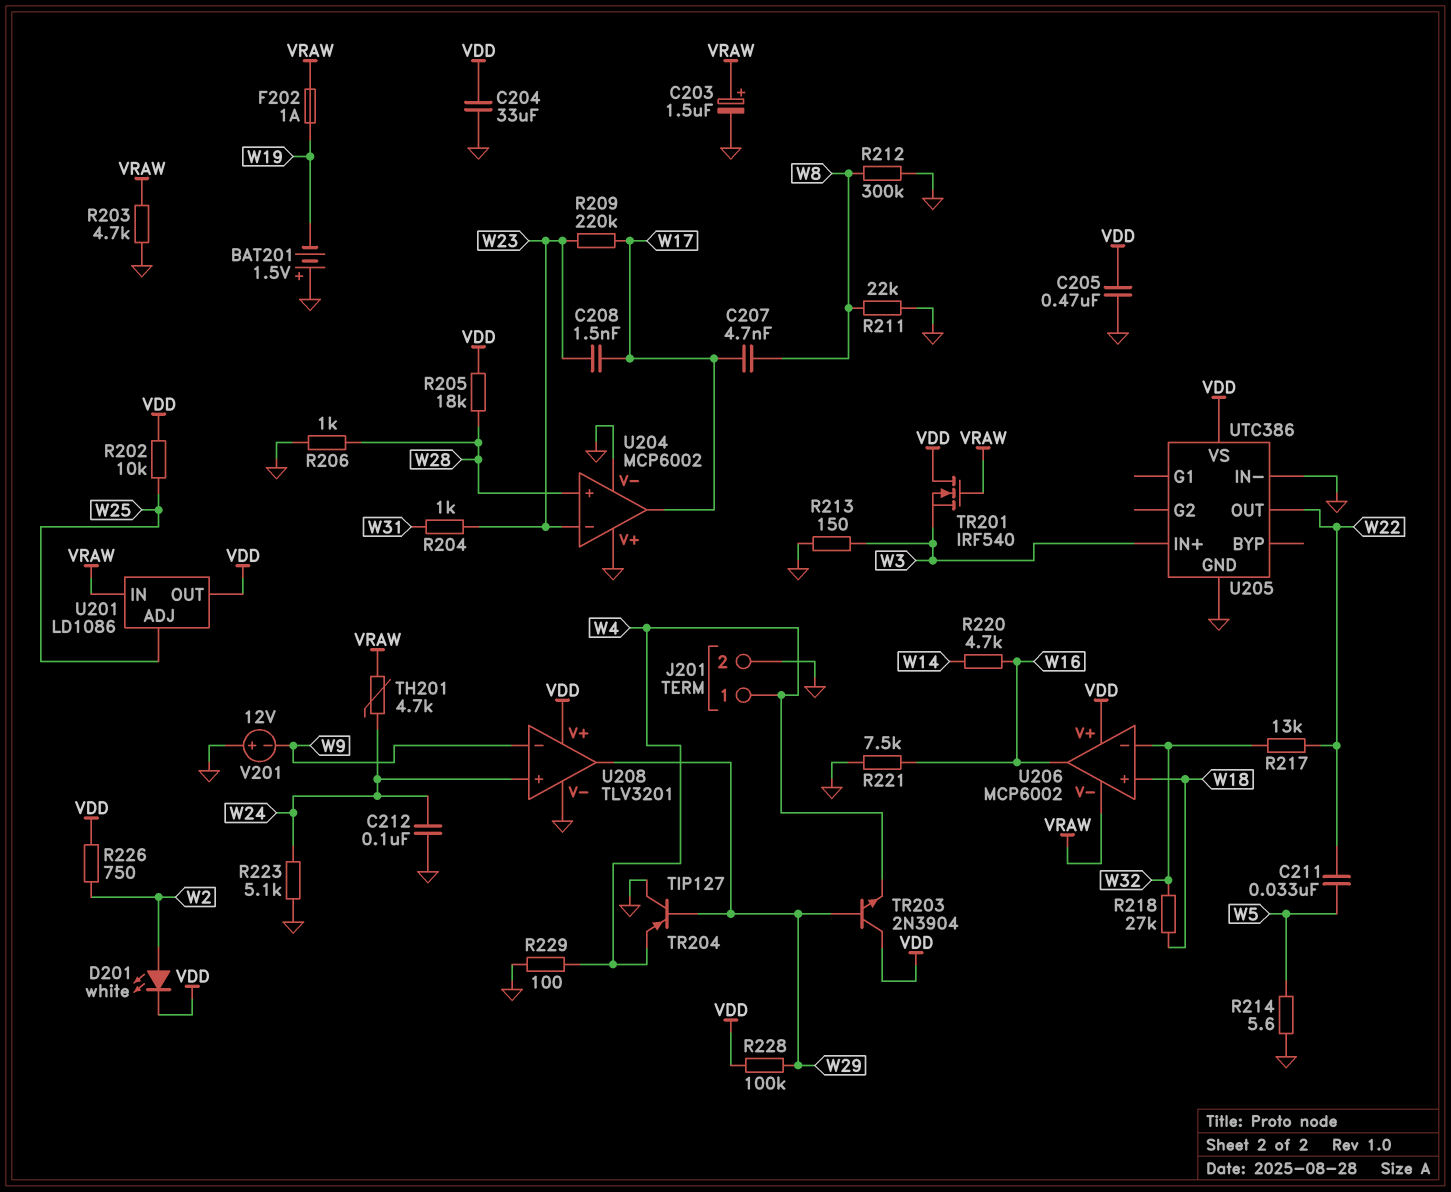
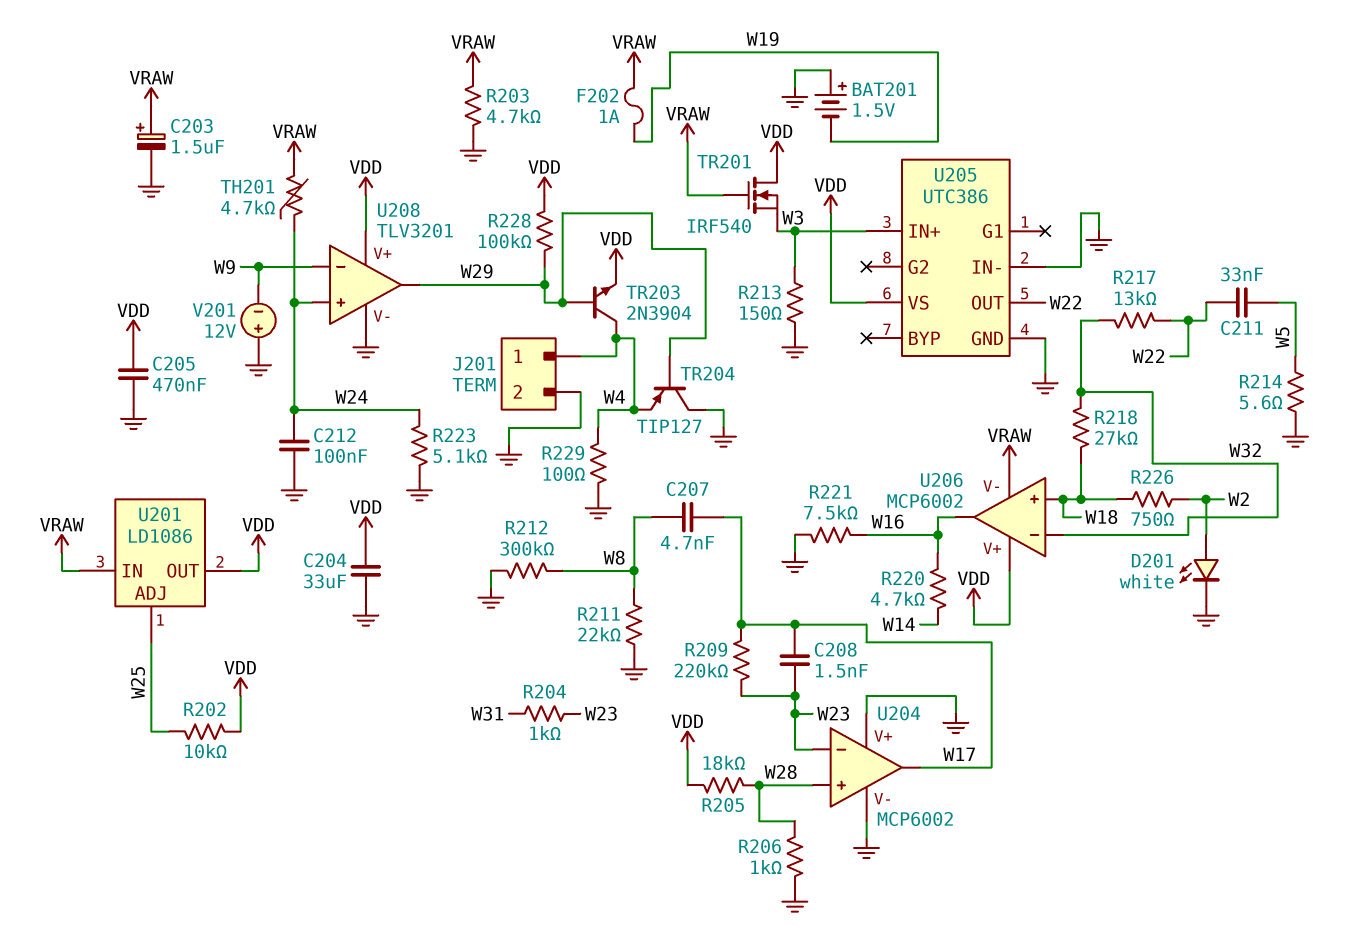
D201: LED white (A W2, K VDD) -> LED white (A W2, K GND)
R226: 750 (VDD, W2) -> 750 (W2, W18)
TR203: NPN 2N3904 (B W29, C VDD, E W4) -> NPN 2N3904 (B W29, C W4, E VDD)

